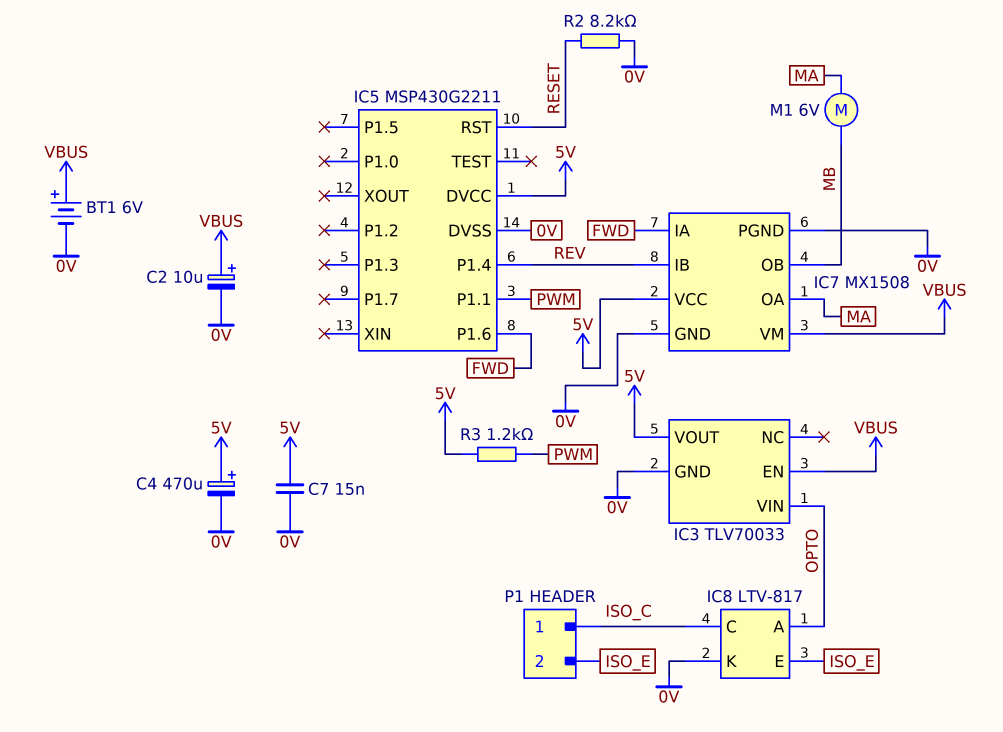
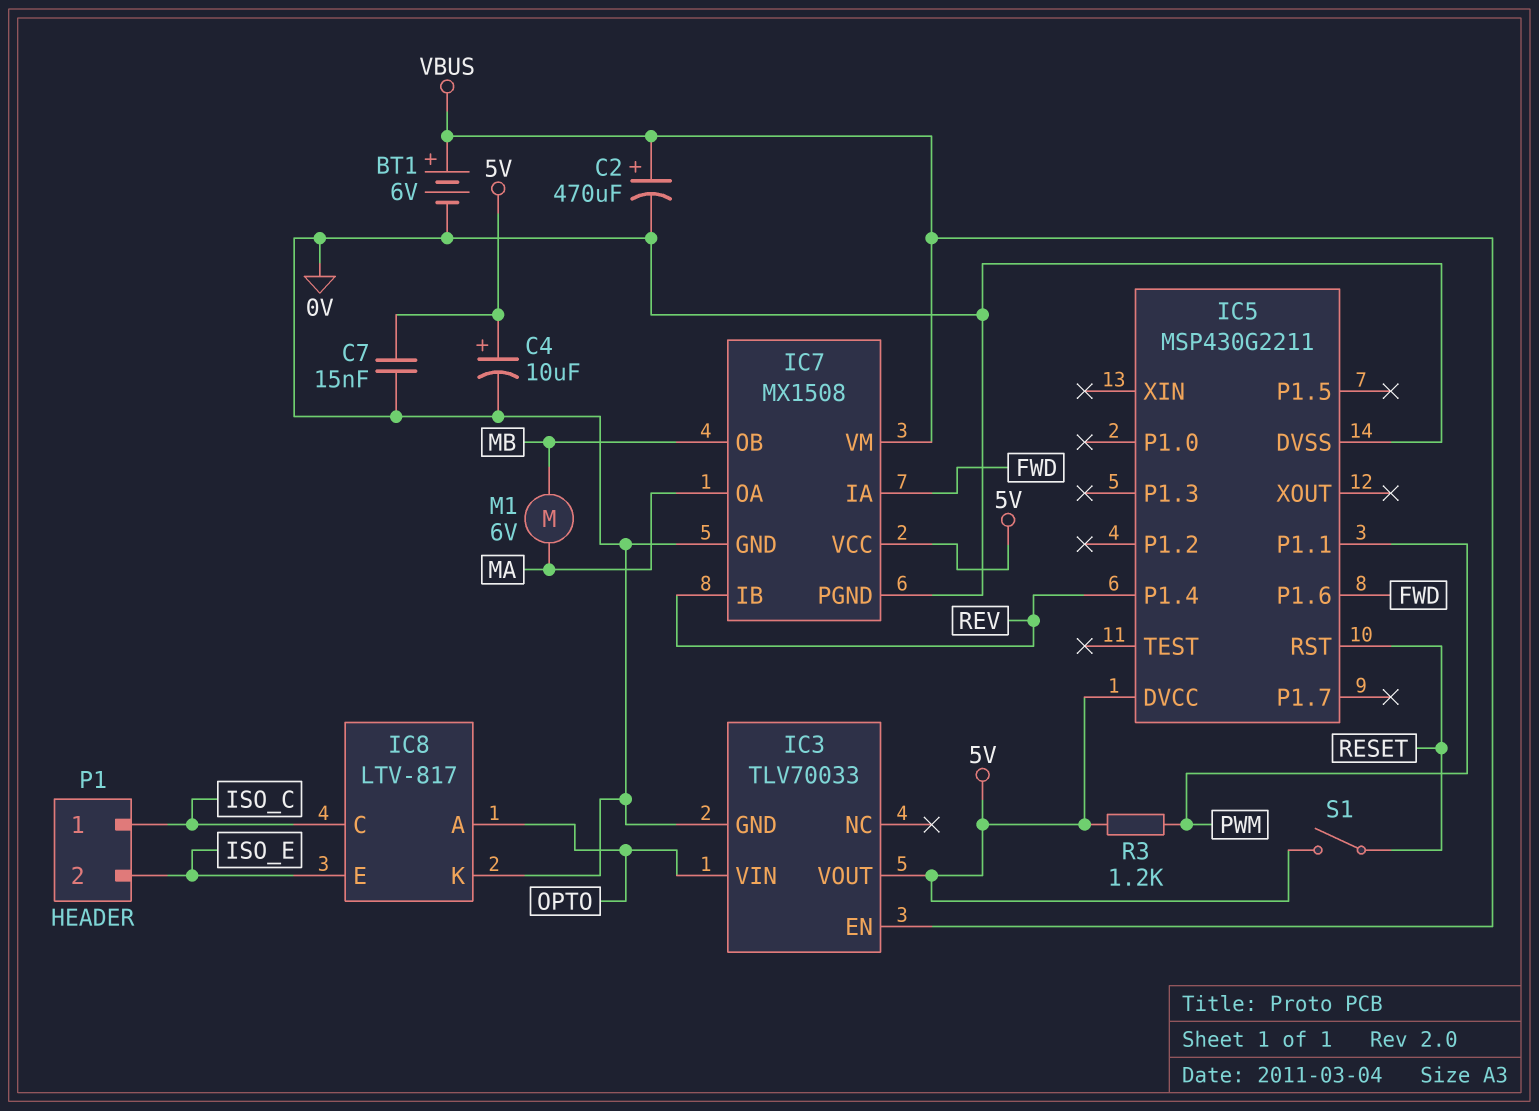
C2: 10uF (plus VBUS, minus 0V) -> 470uF (plus VBUS, minus 0V)
C4: 470uF (plus 5V, minus 0V) -> 10uF (plus 5V, minus 0V)
R2: 8.2k (0V, RESET) -> none
S1: none -> switch (5V, RESET)

